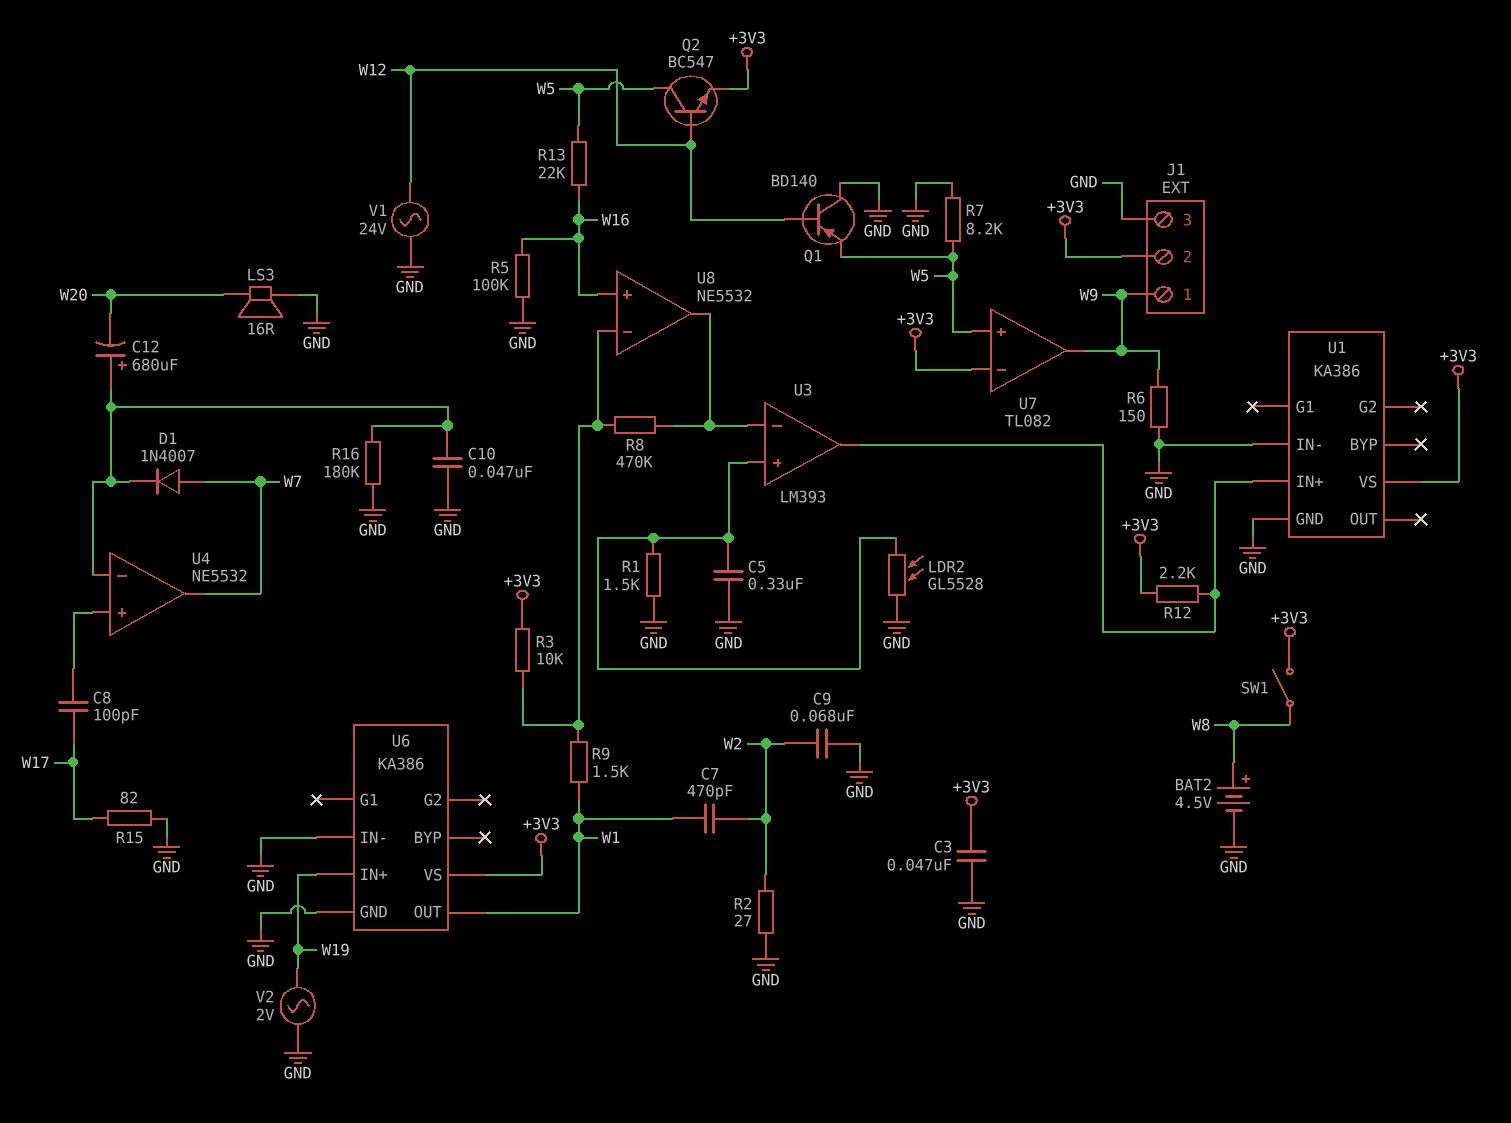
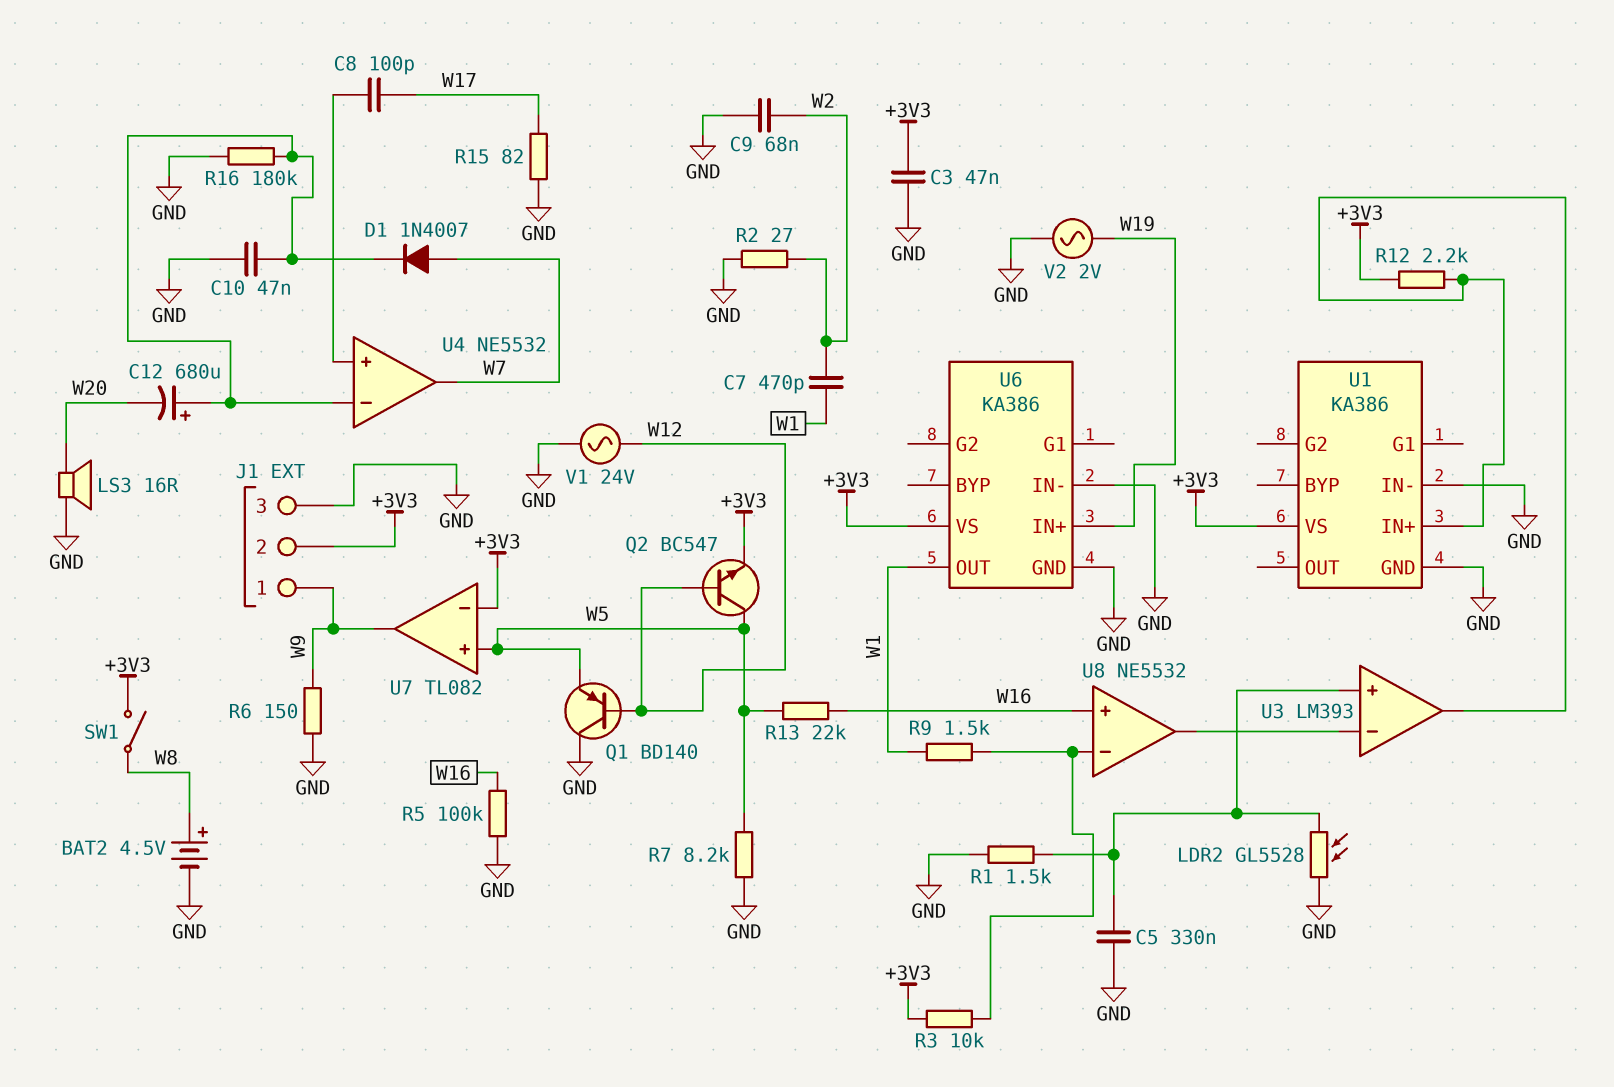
R8: 470k (U3/in-, U8/in-) -> none

